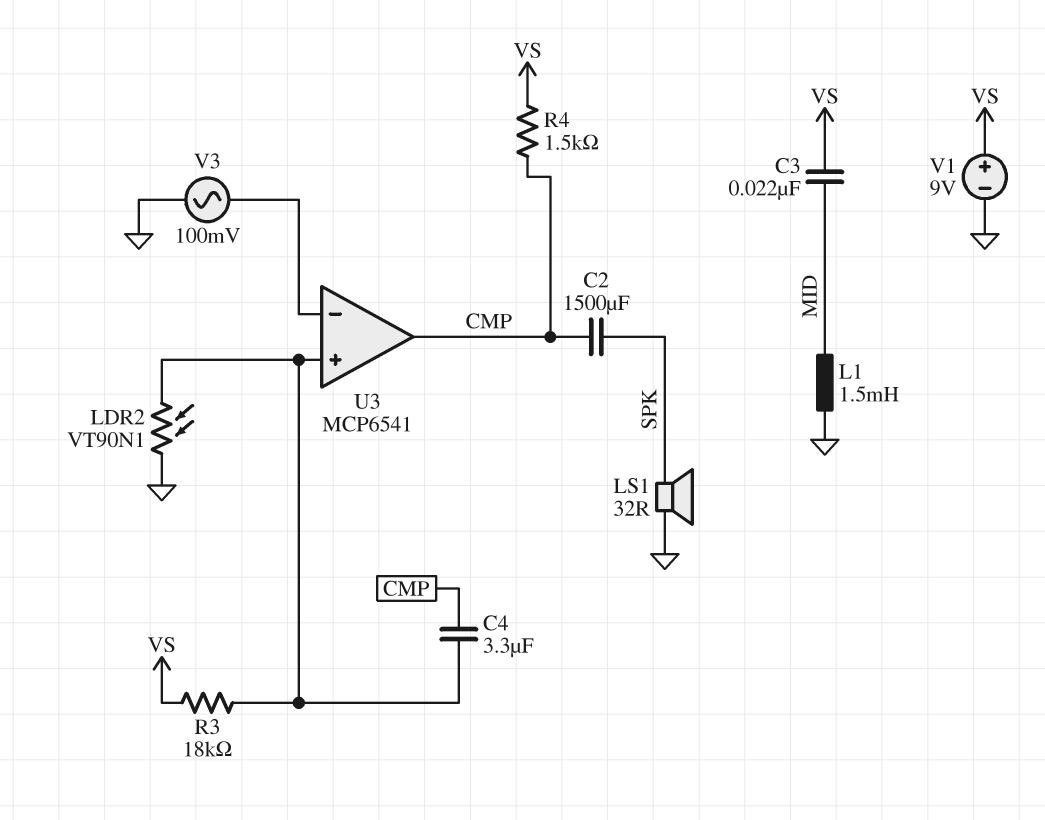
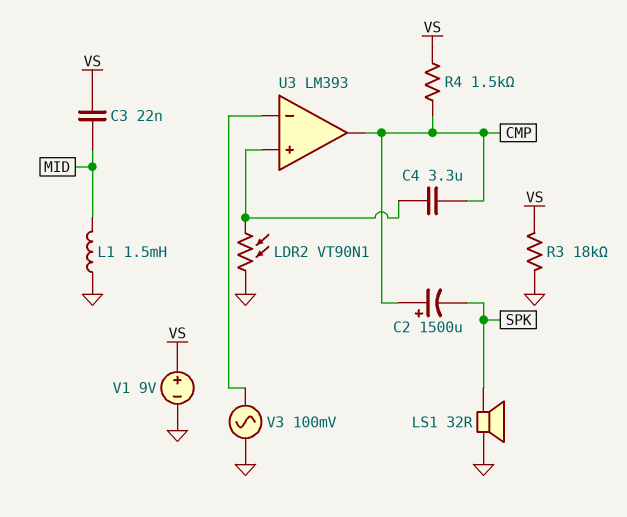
C2: 1500uF (CMP, SPK) -> 1500uF (plus CMP, minus SPK)
R3: 18k (U3/in+, VS) -> 18k (GND, VS)
U3: MCP6541 -> LM393

